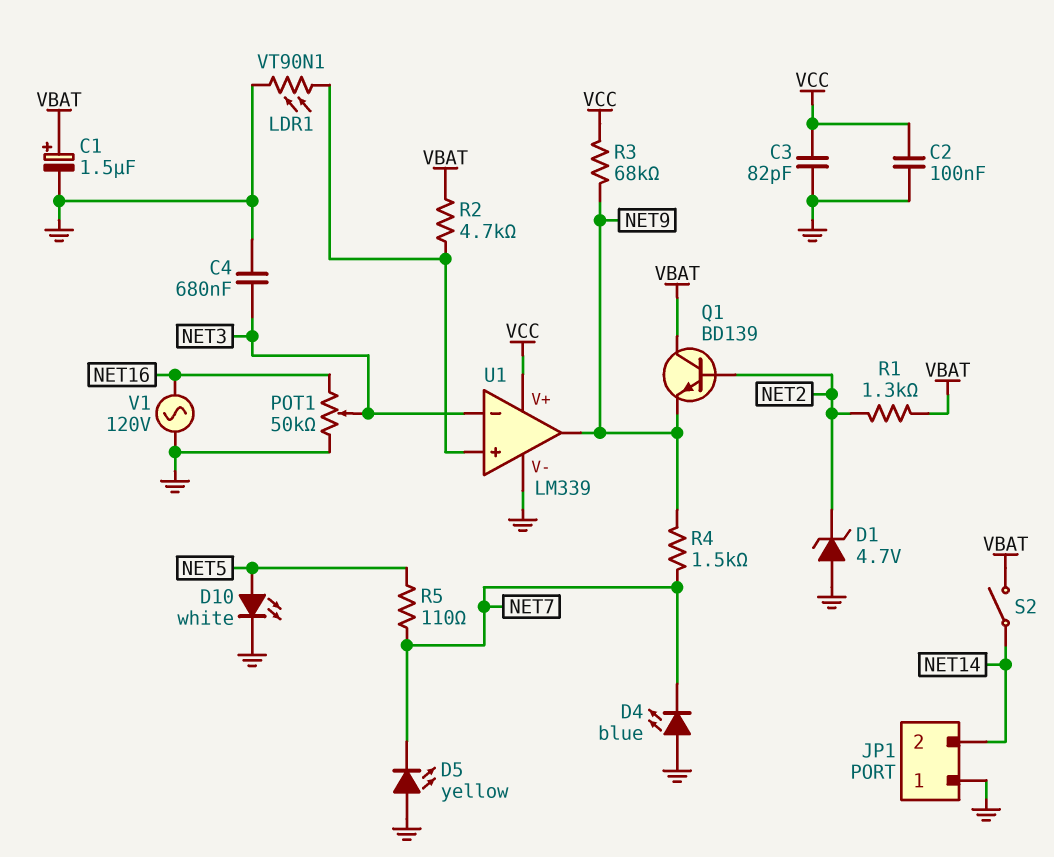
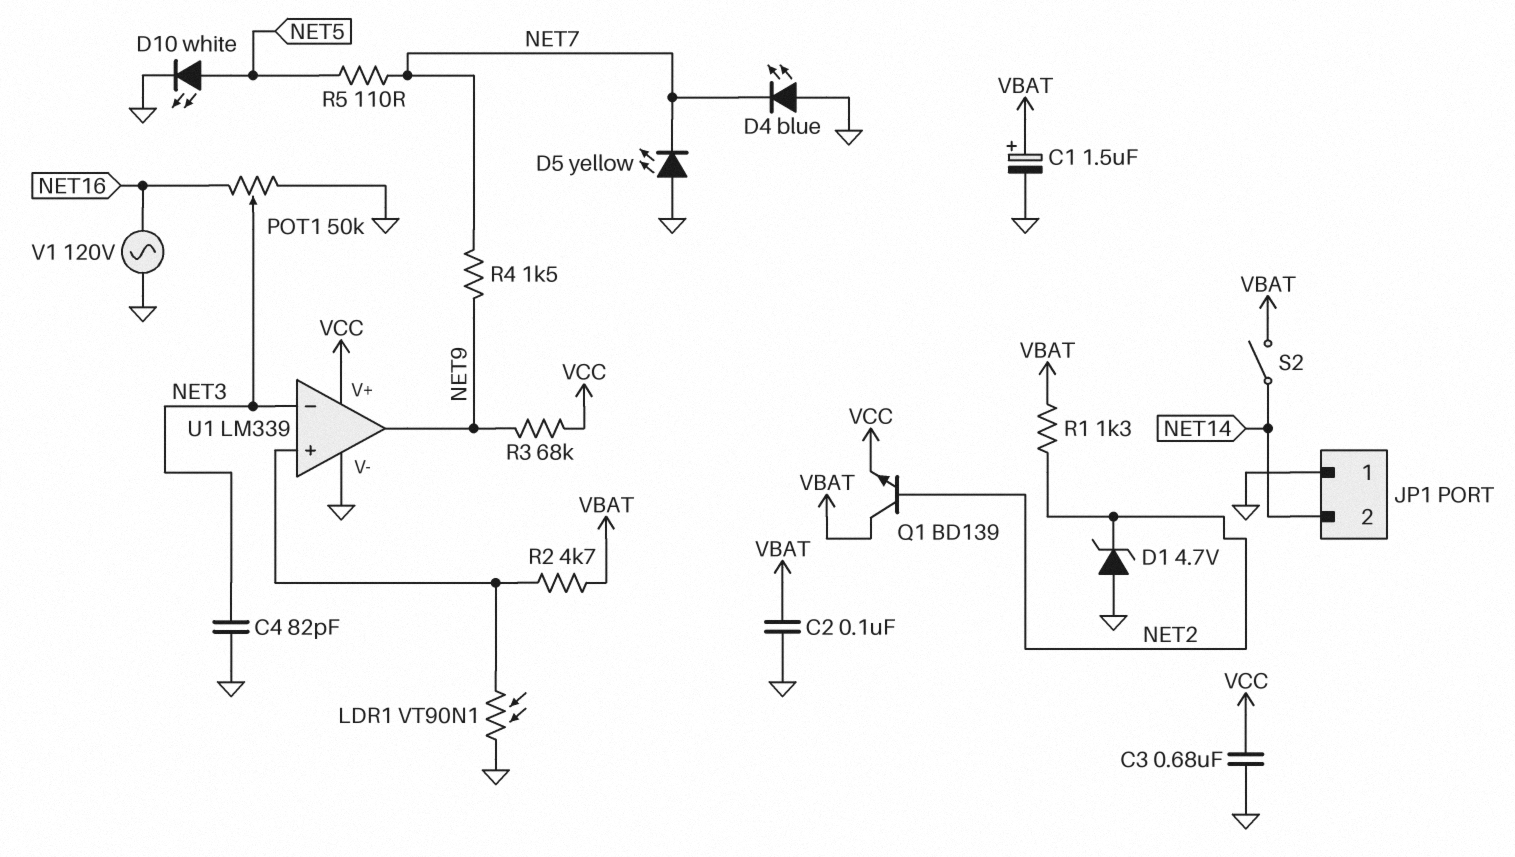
C2: 100nF (GND, VCC) -> 100nF (GND, VBAT)
C3: 82pF (GND, VCC) -> 680nF (GND, VCC)
C4: 680nF (GND, NET3) -> 82pF (GND, NET3)
Q1: NPN BD139 (B NET2, C VBAT, E NET9) -> NPN BD139 (B NET2, C VBAT, E VCC)

